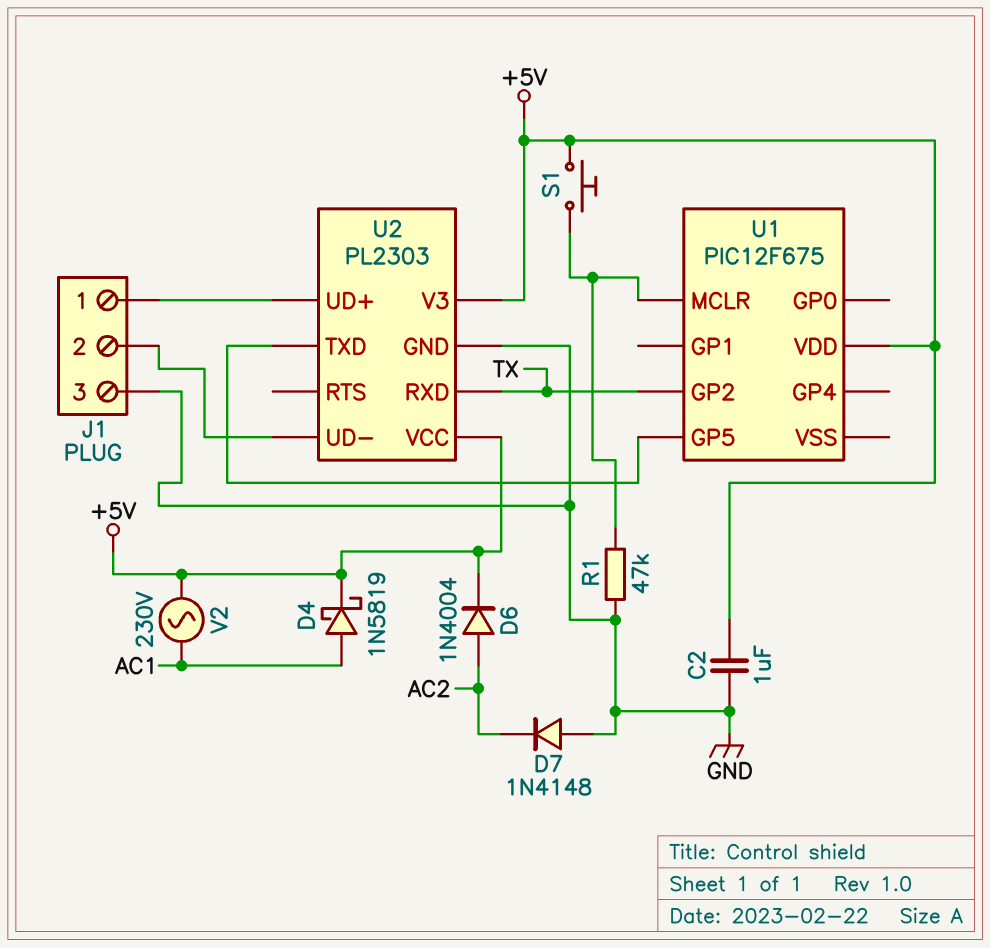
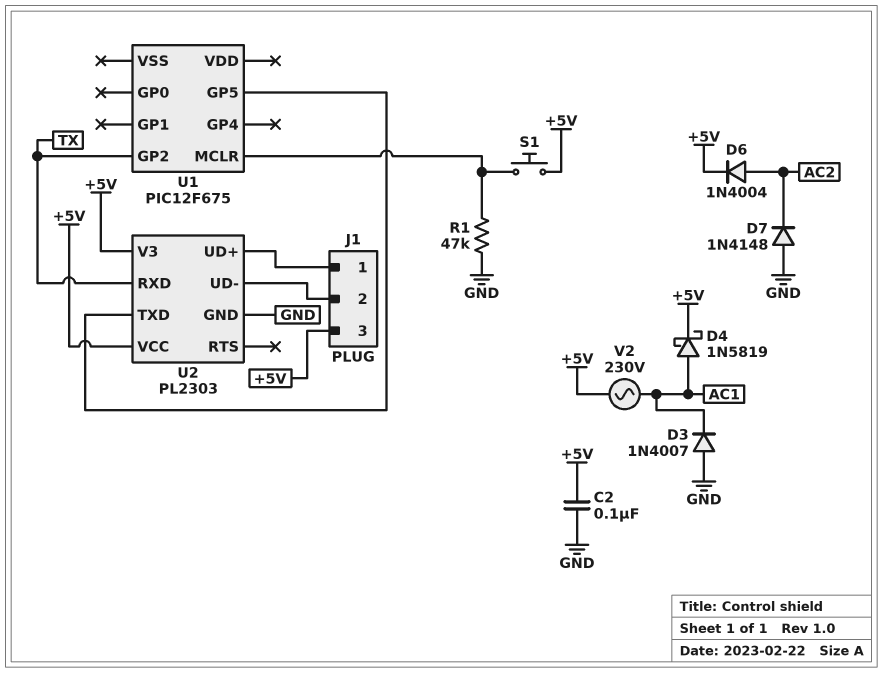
C2: 1uF (+5V, GND) -> 100nF (+5V, GND)
D3: none -> diode 1N4007 (A GND, K AC1)
J1 pin 3: GND -> +5V
U1 pin VDD: +5V -> none

